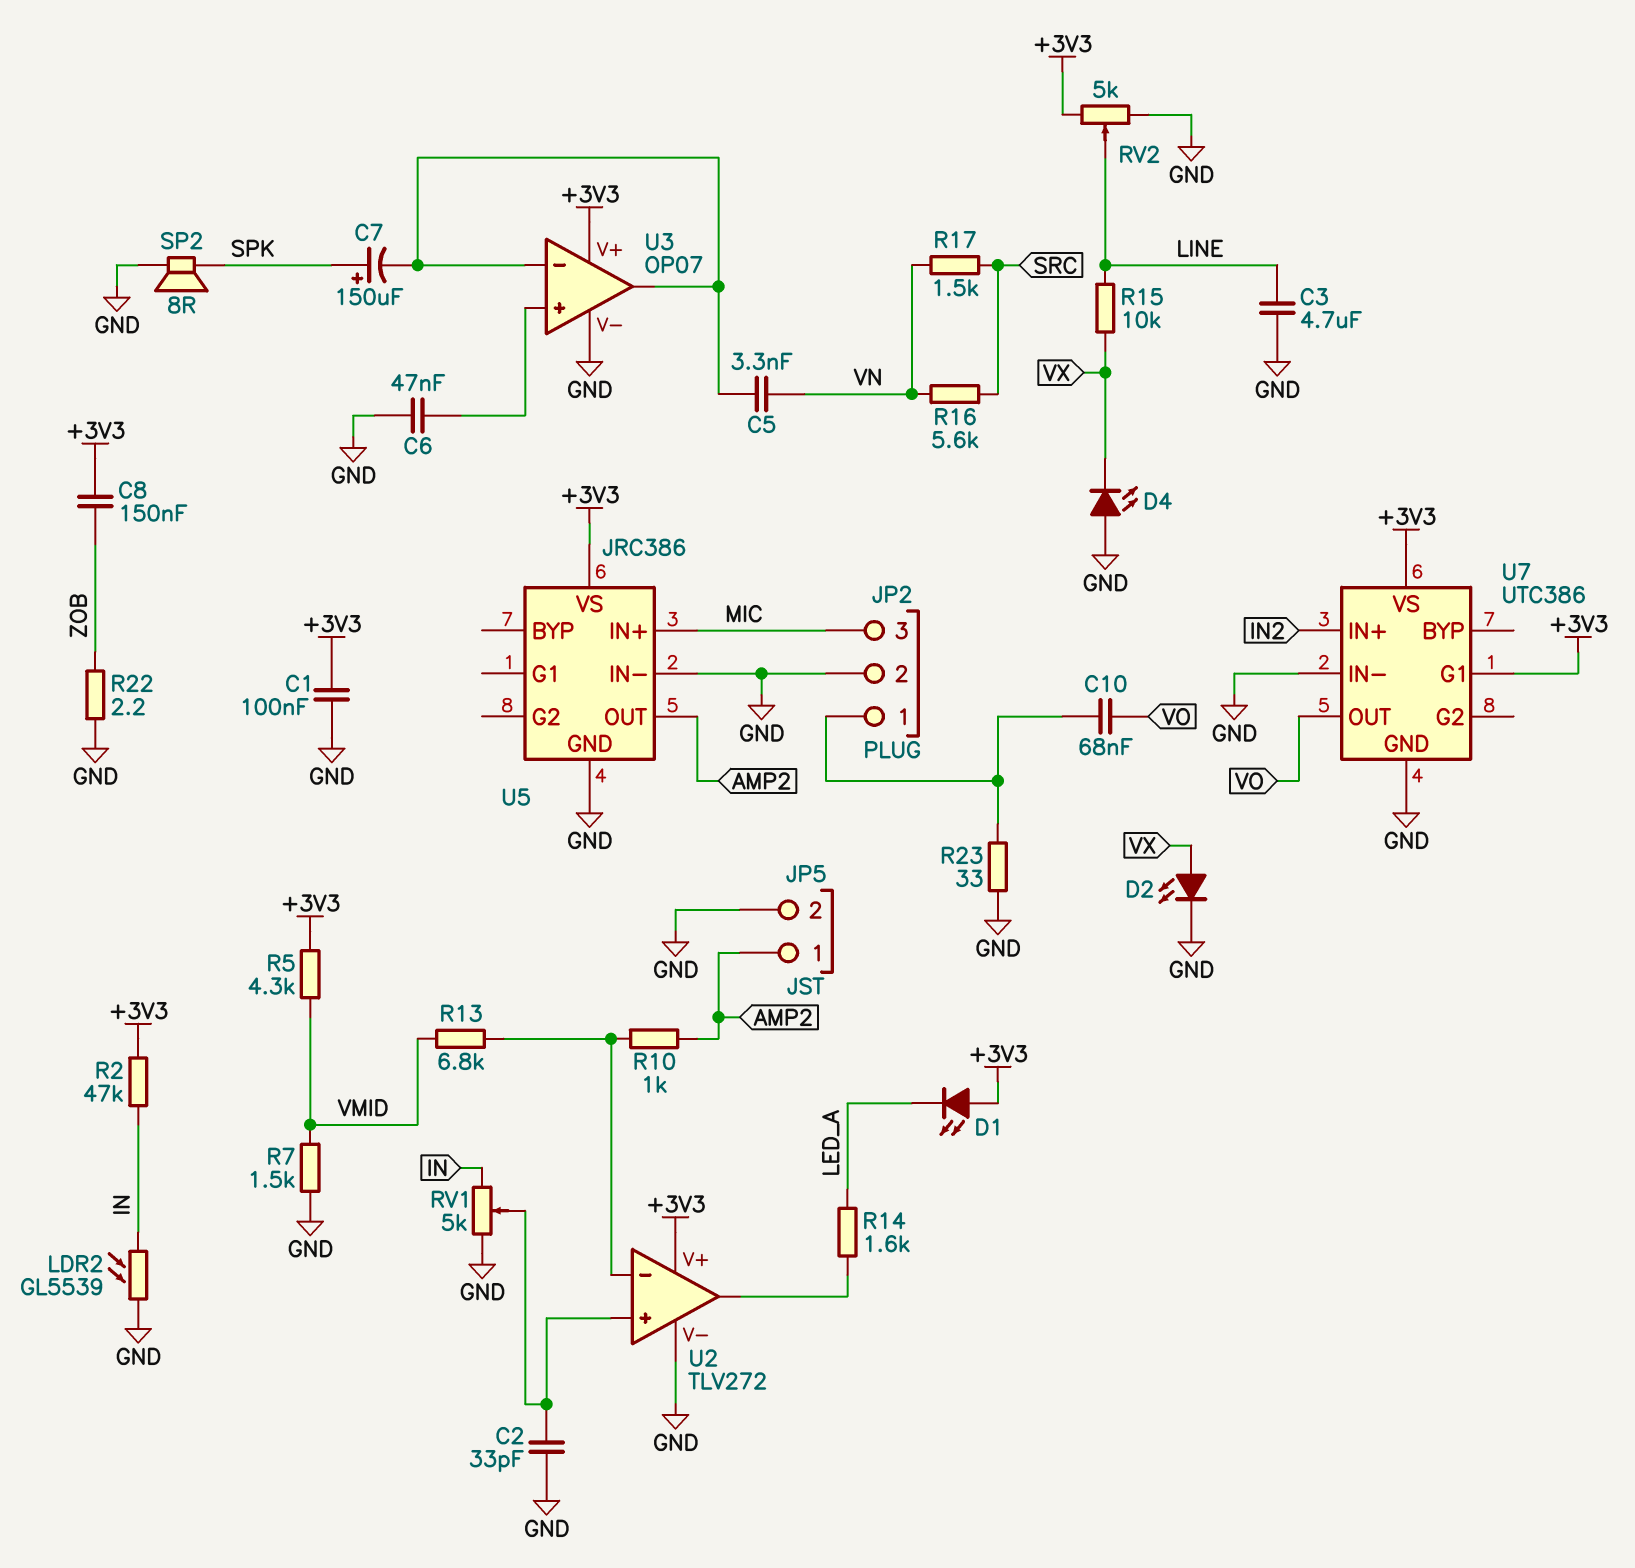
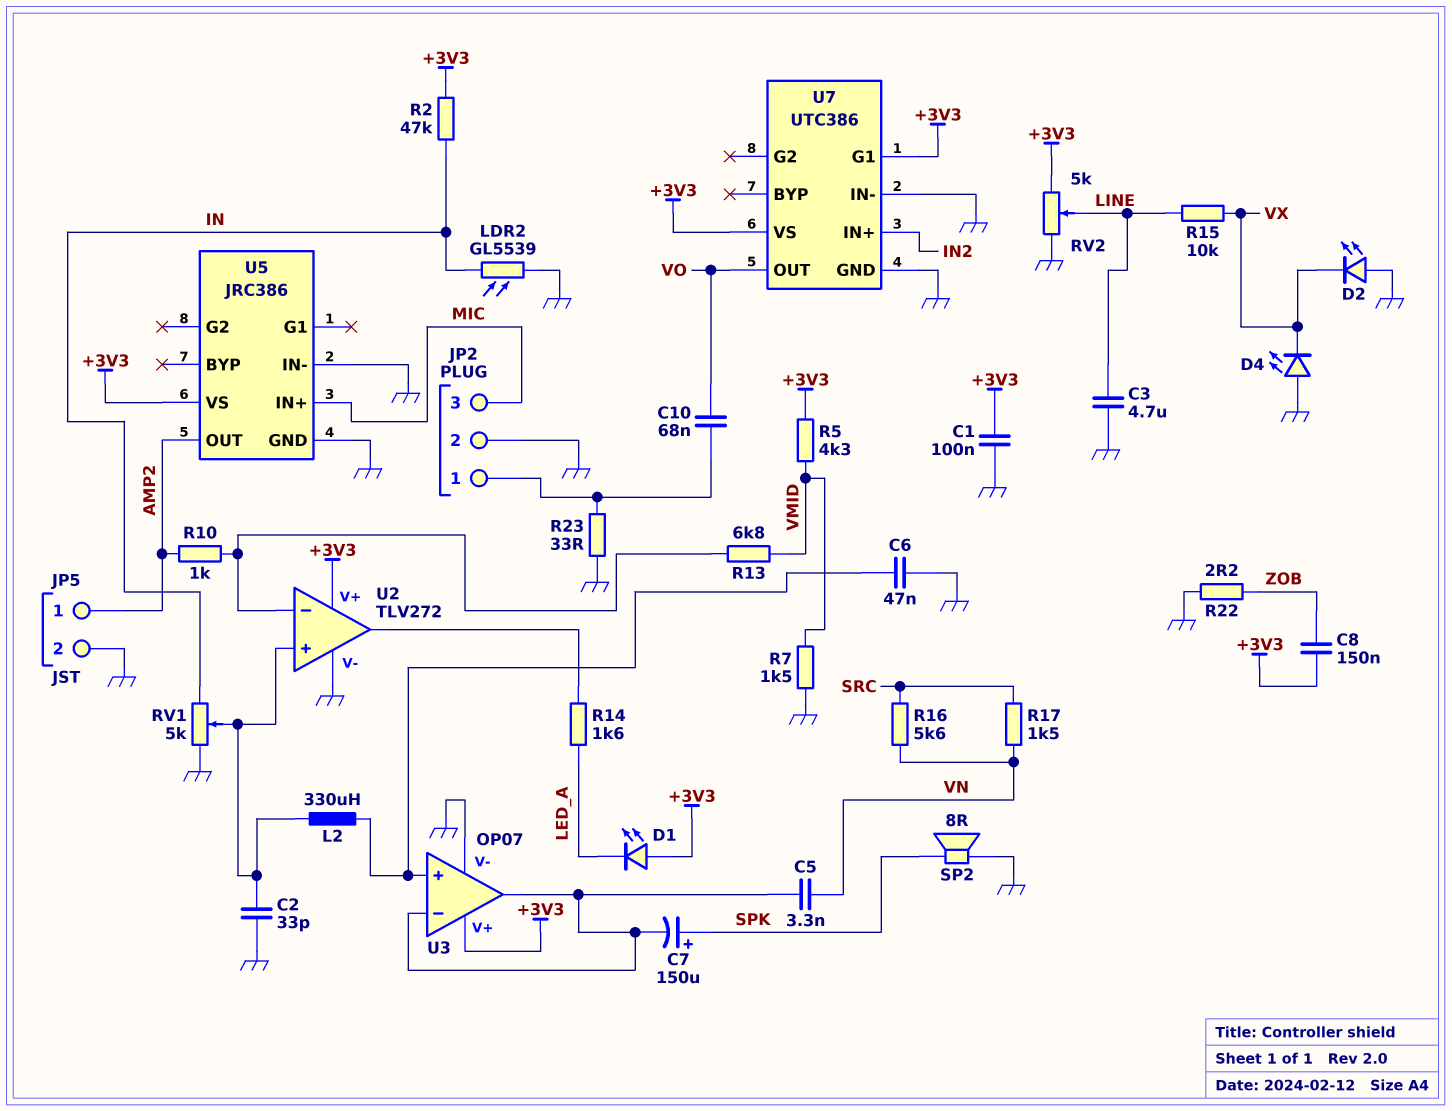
D2: LED (A VX, K GND) -> LED (A GND, K VX)
L2: none -> 330uH (U2/in+, U3/in+)

